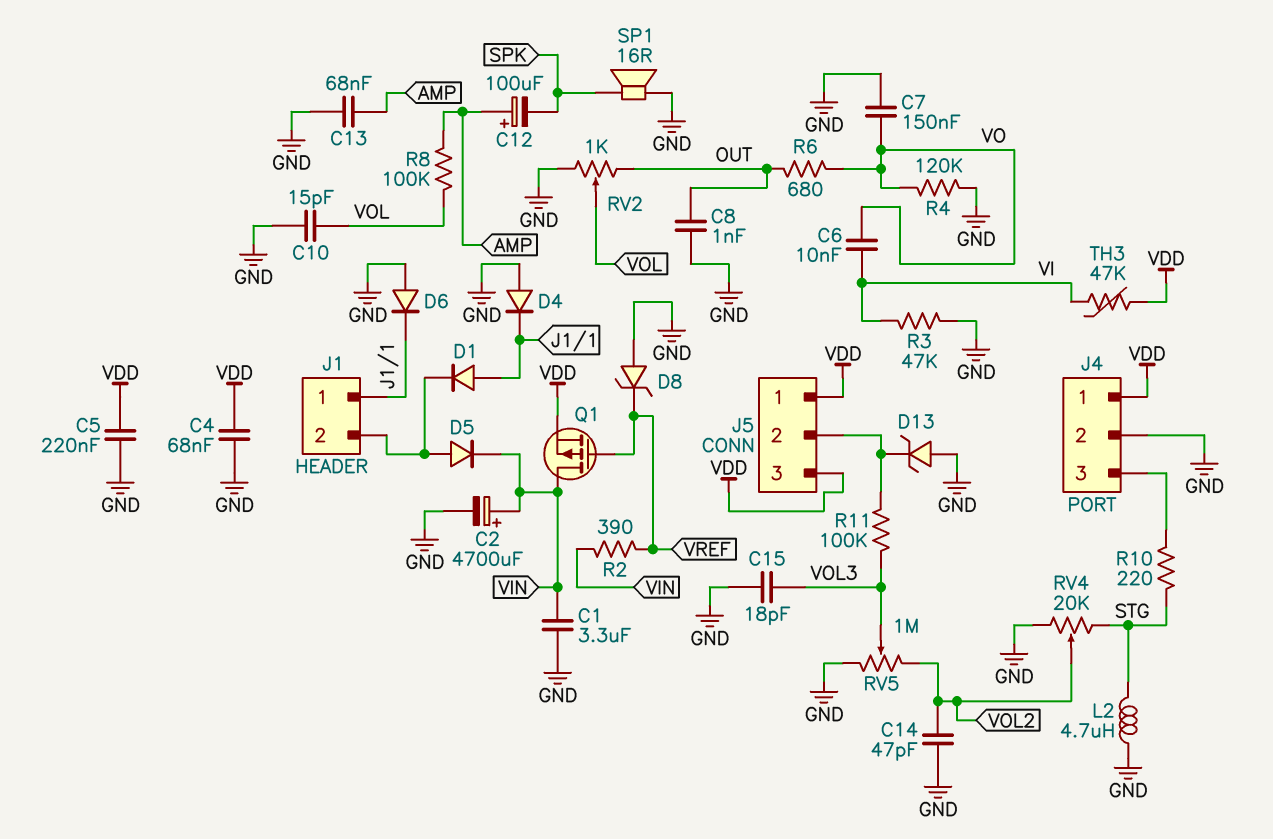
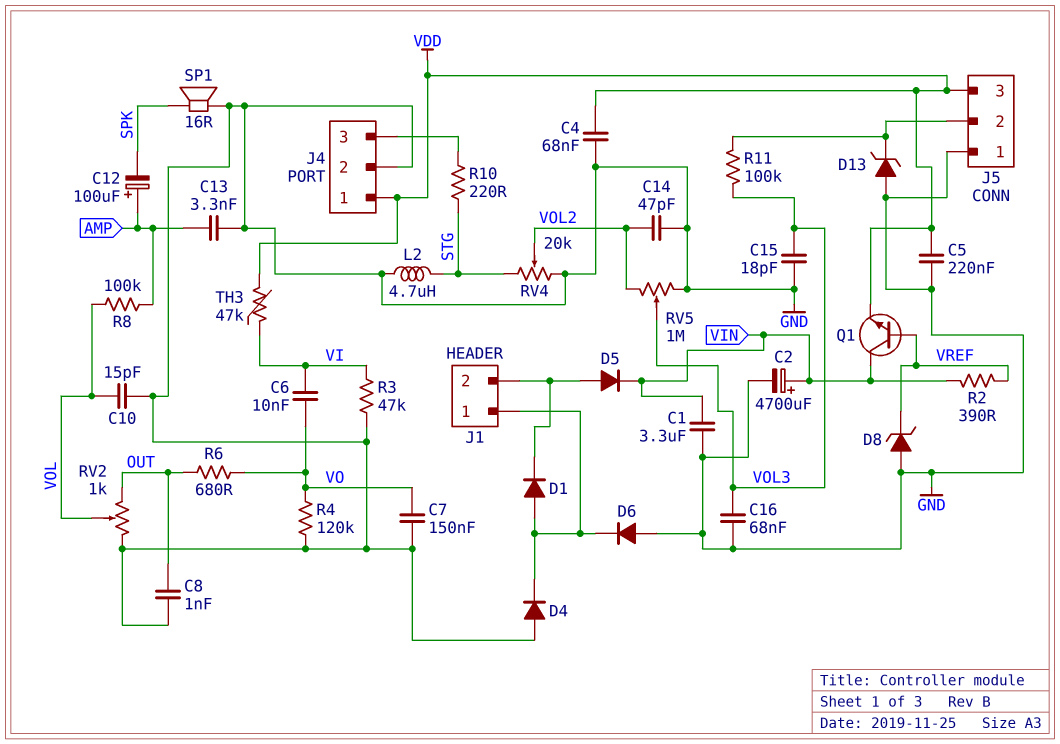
C13: 68nF (AMP, GND) -> 3.3nF (AMP, GND)
C16: none -> 68nF (GND, VOL3)
J5 pin 1: VDD -> GND
Q1: PMOS (G VREF, D VIN, S VDD) -> NPN (B VREF, C VIN, E VDD)

